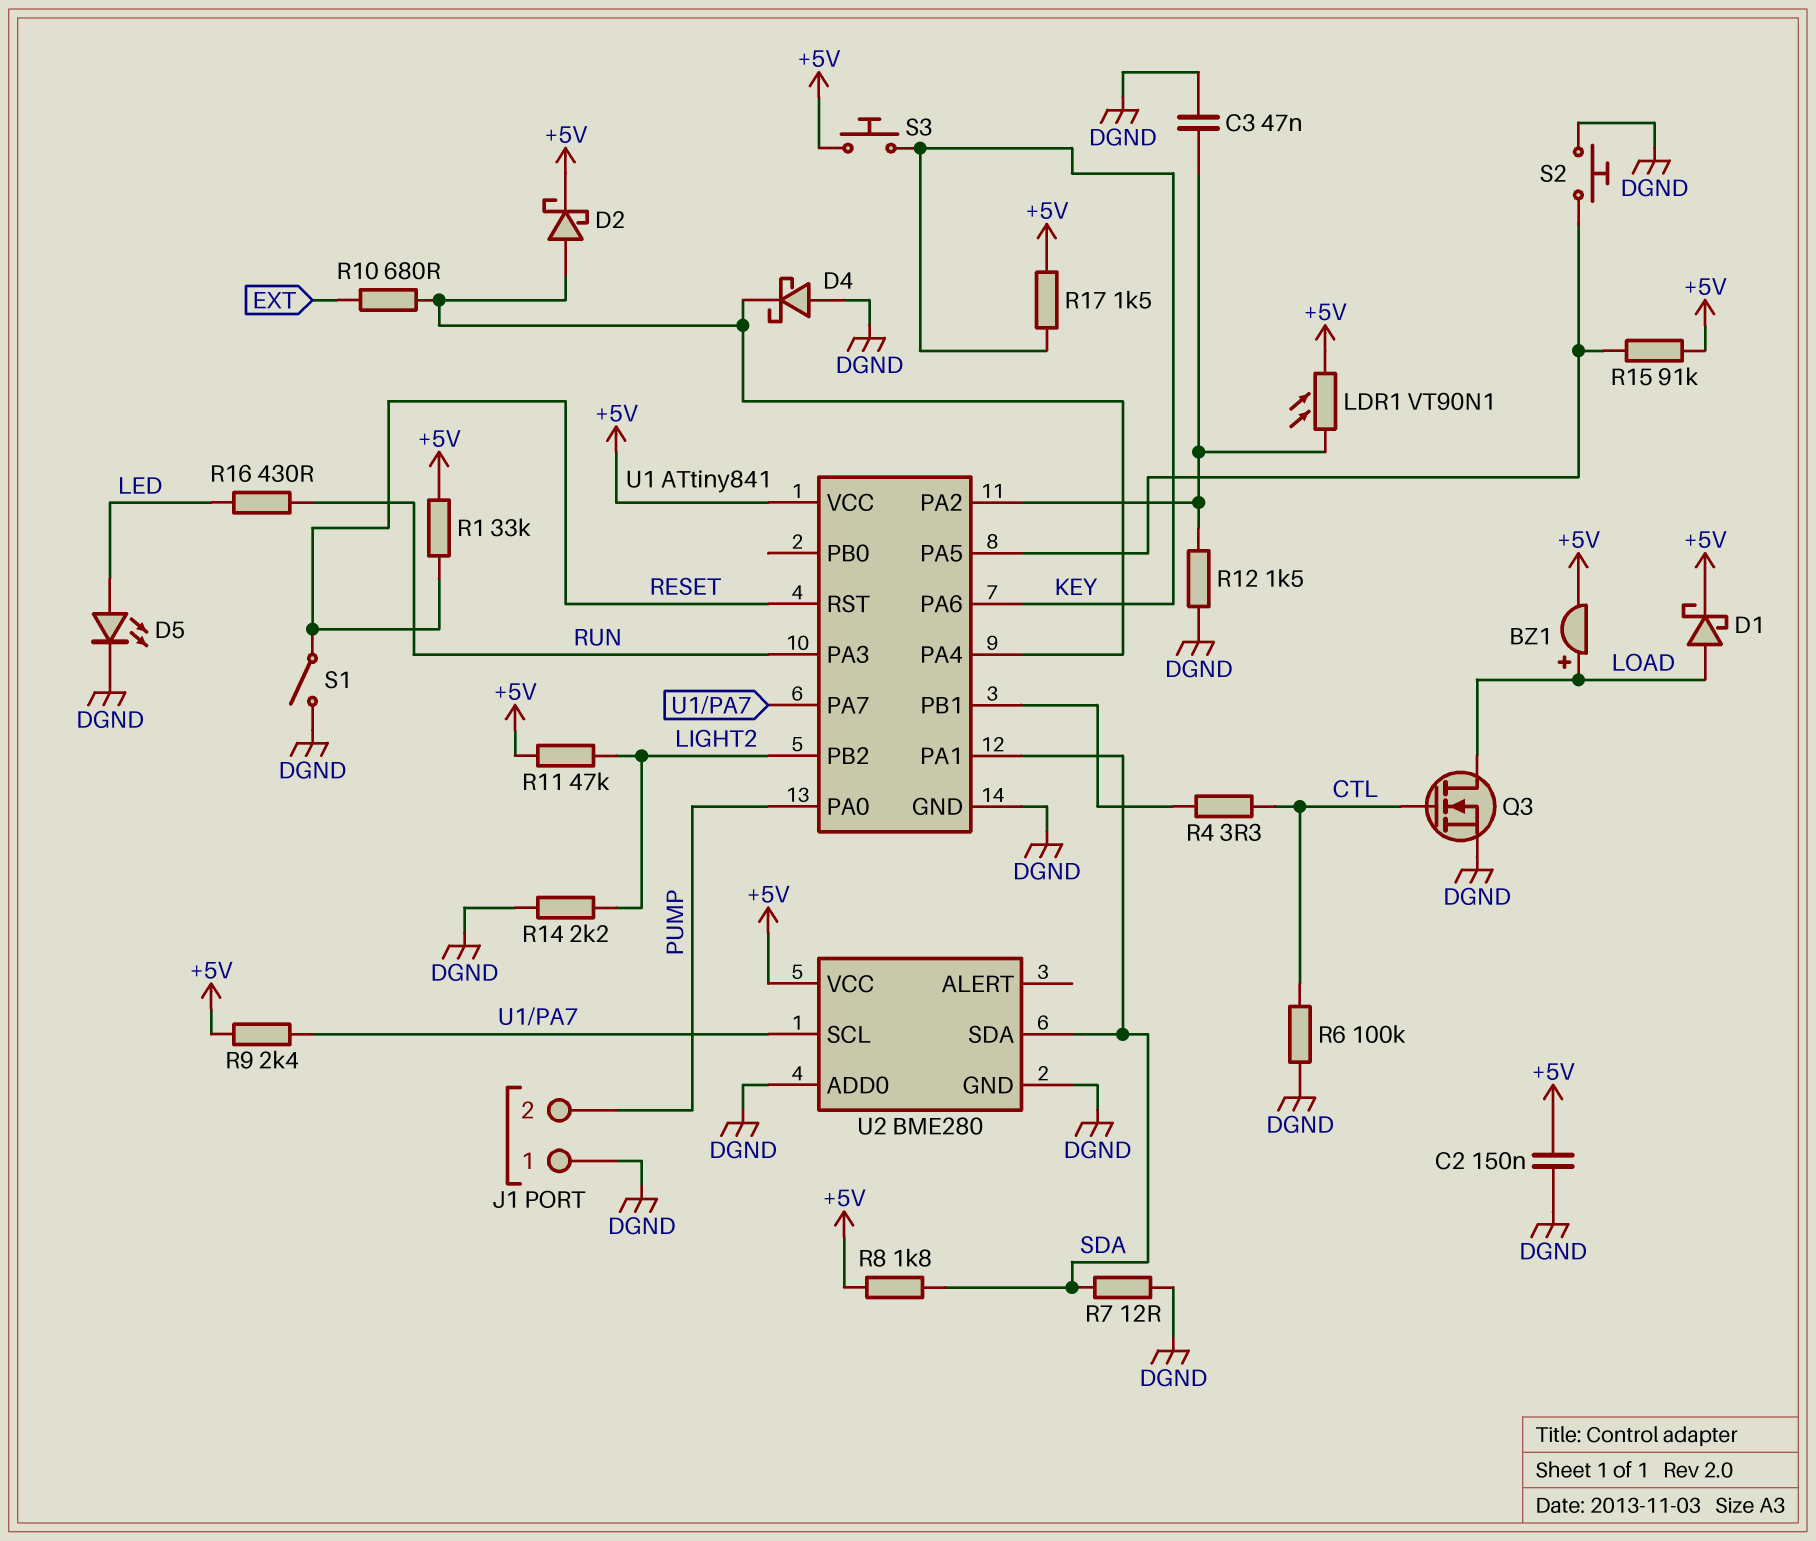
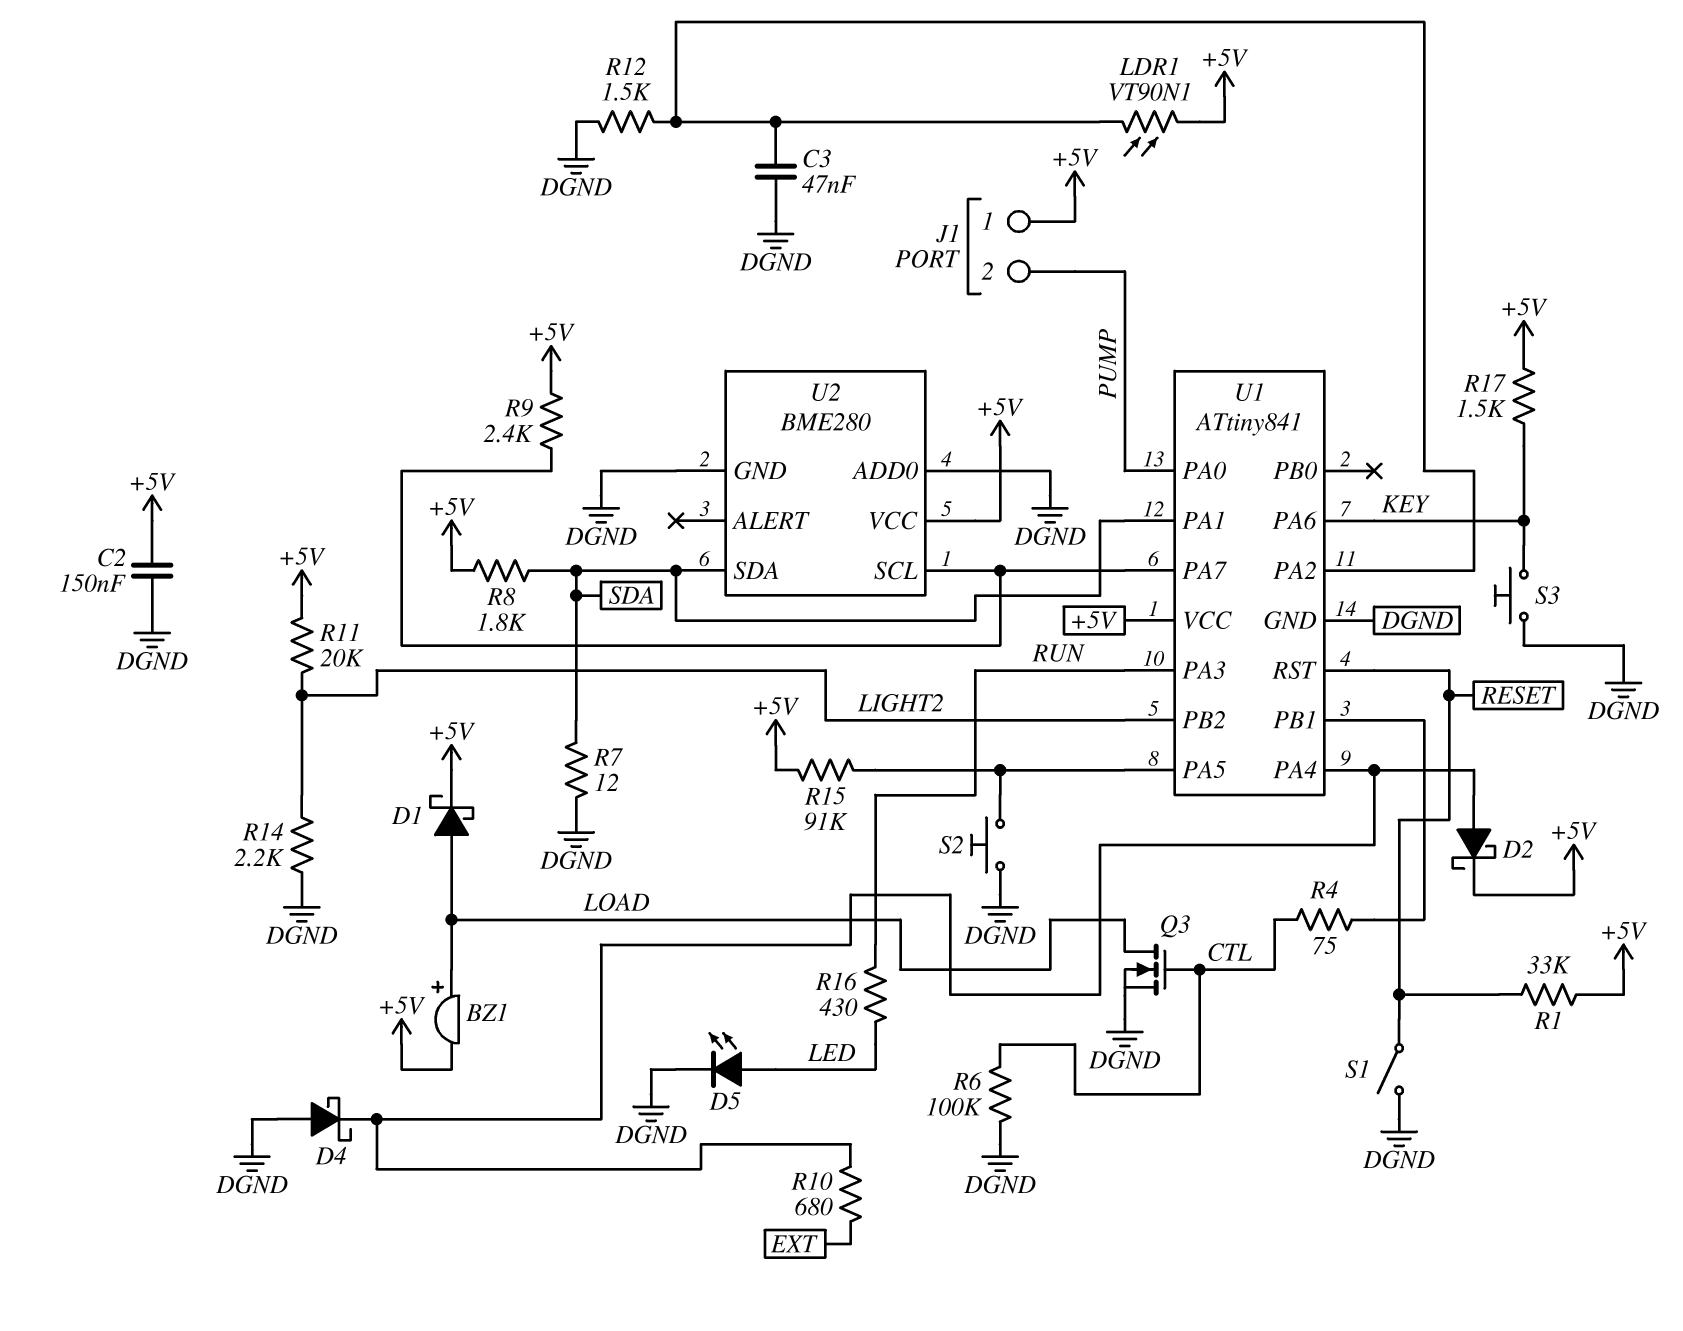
J1 pin 1: DGND -> +5V
R4: 3.3 (CTL, U1/PB1) -> 75 (CTL, U1/PB1)
R11: 47k (+5V, LIGHT2) -> 20k (+5V, LIGHT2)
S3: button (+5V, KEY) -> button (DGND, KEY)

